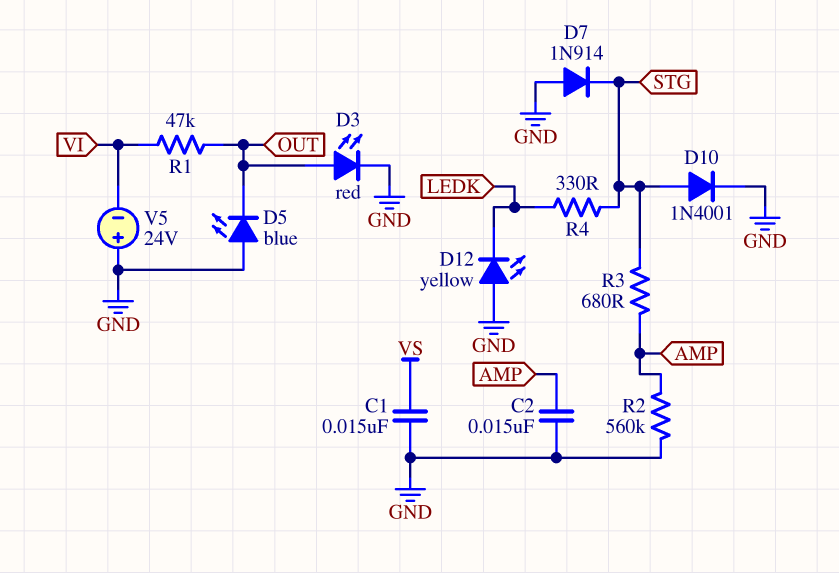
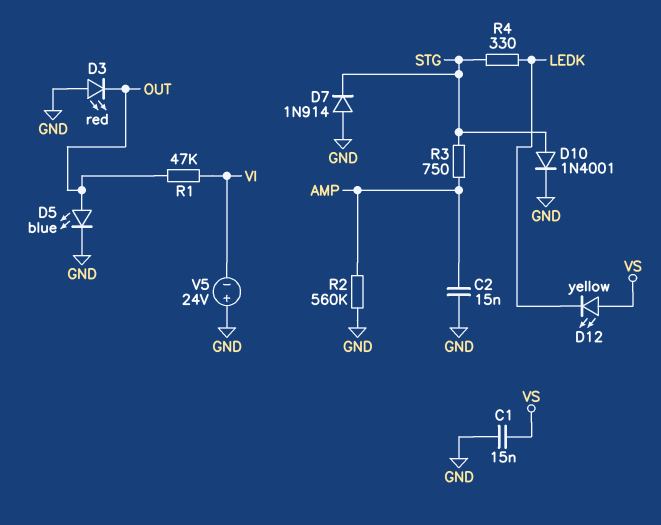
D3: LED red (A OUT, K GND) -> LED red (A GND, K OUT)
D5: LED blue (A GND, K OUT) -> LED blue (A OUT, K GND)
D12: LED yellow (A GND, K LEDK) -> LED yellow (A VS, K LEDK)
R3: 680 (AMP, STG) -> 750 (AMP, STG)

